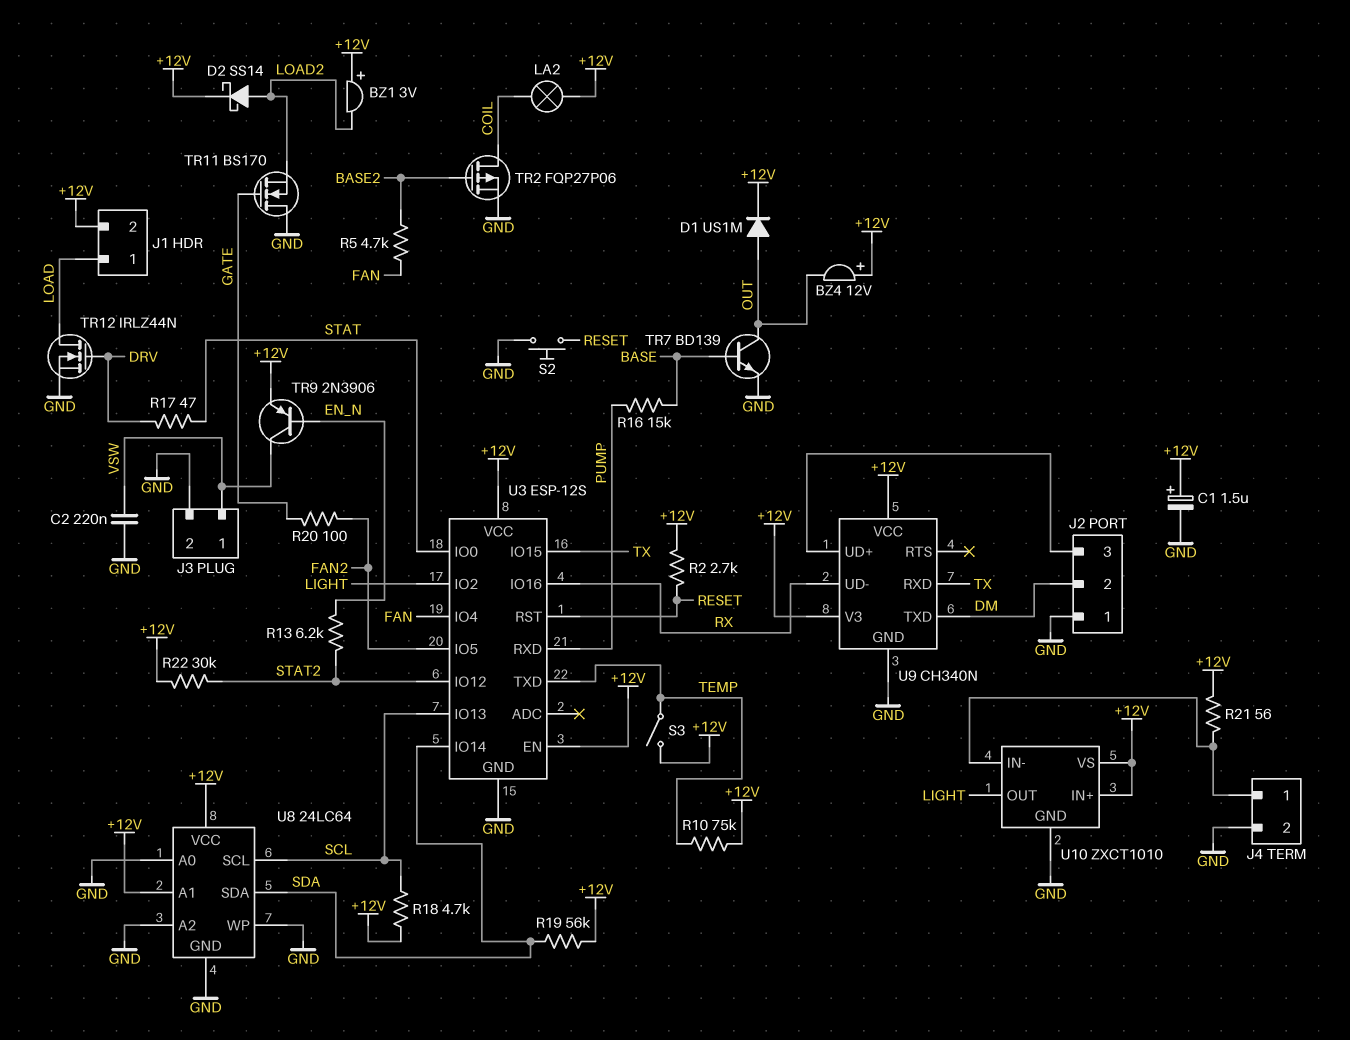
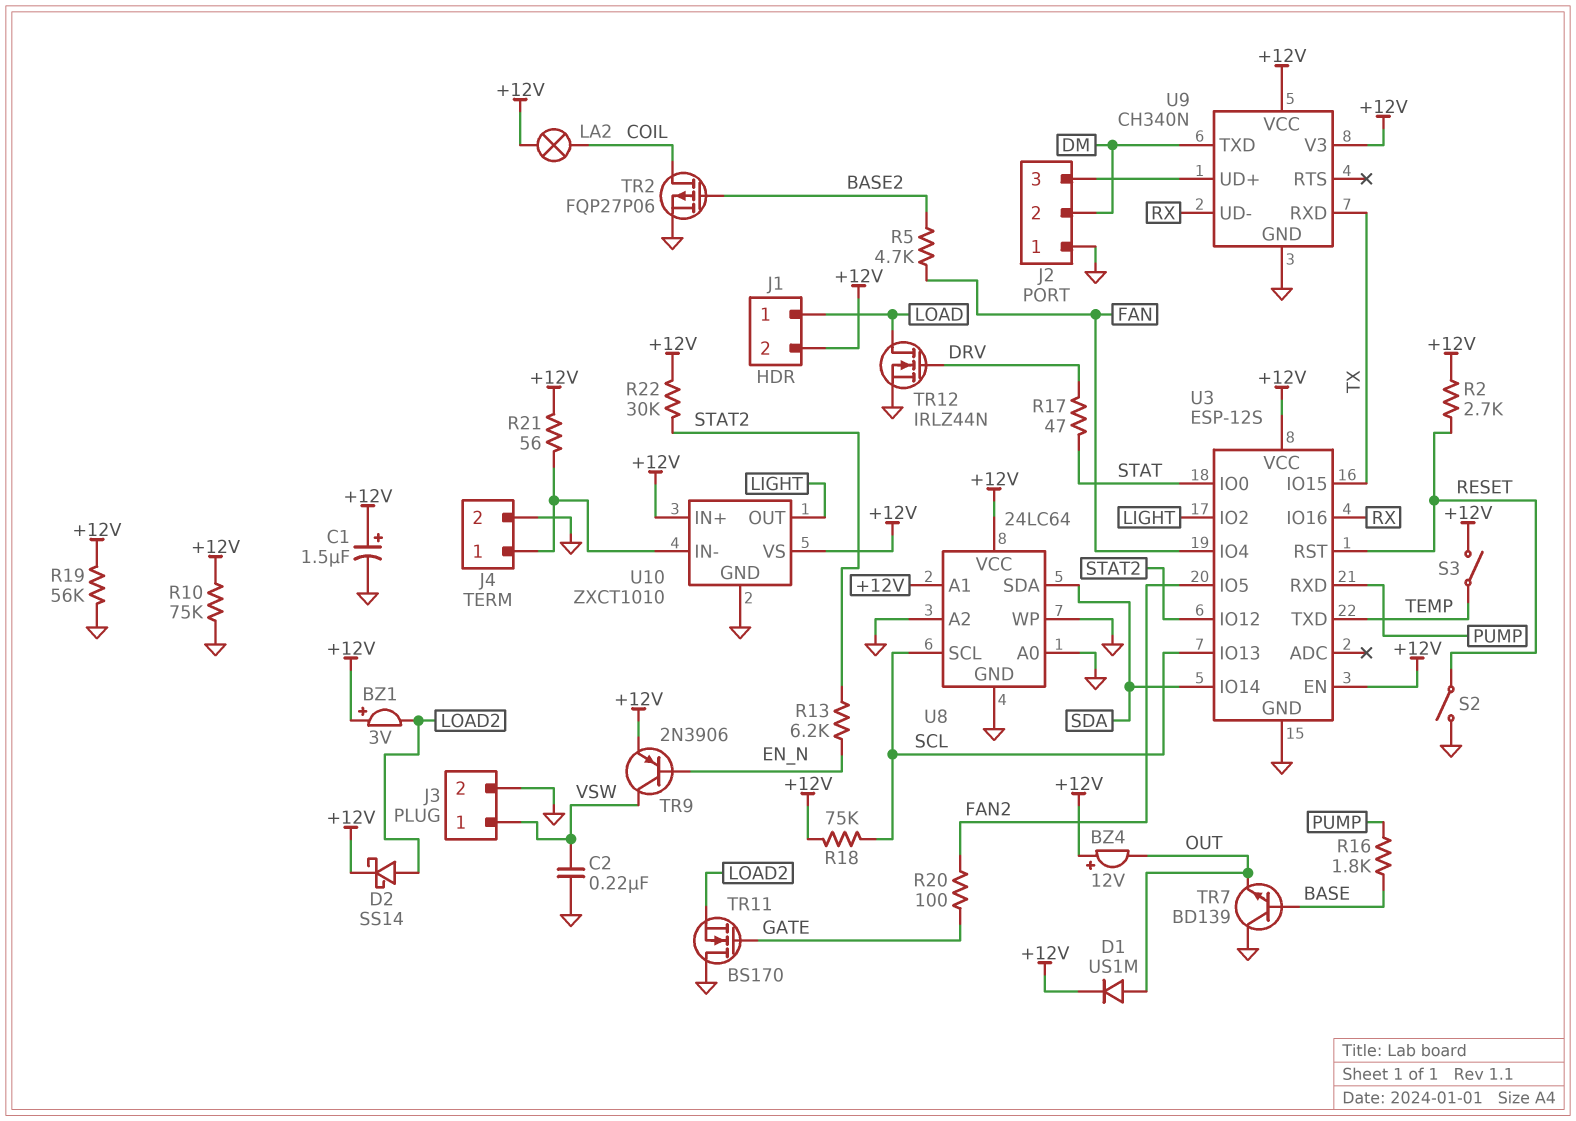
R10: 75k (+12V, TEMP) -> 75k (+12V, GND)
R16: 15k (BASE, PUMP) -> 1.8k (BASE, PUMP)
R18: 4.7k (+12V, SCL) -> 75k (+12V, SCL)
R19: 56k (+12V, SDA) -> 56k (+12V, GND)
S2: button (GND, RESET) -> switch (GND, RESET)
TR7: NPN BD139 (B BASE, C OUT, E GND) -> NPN BD139 (B BASE, C GND, E OUT)

